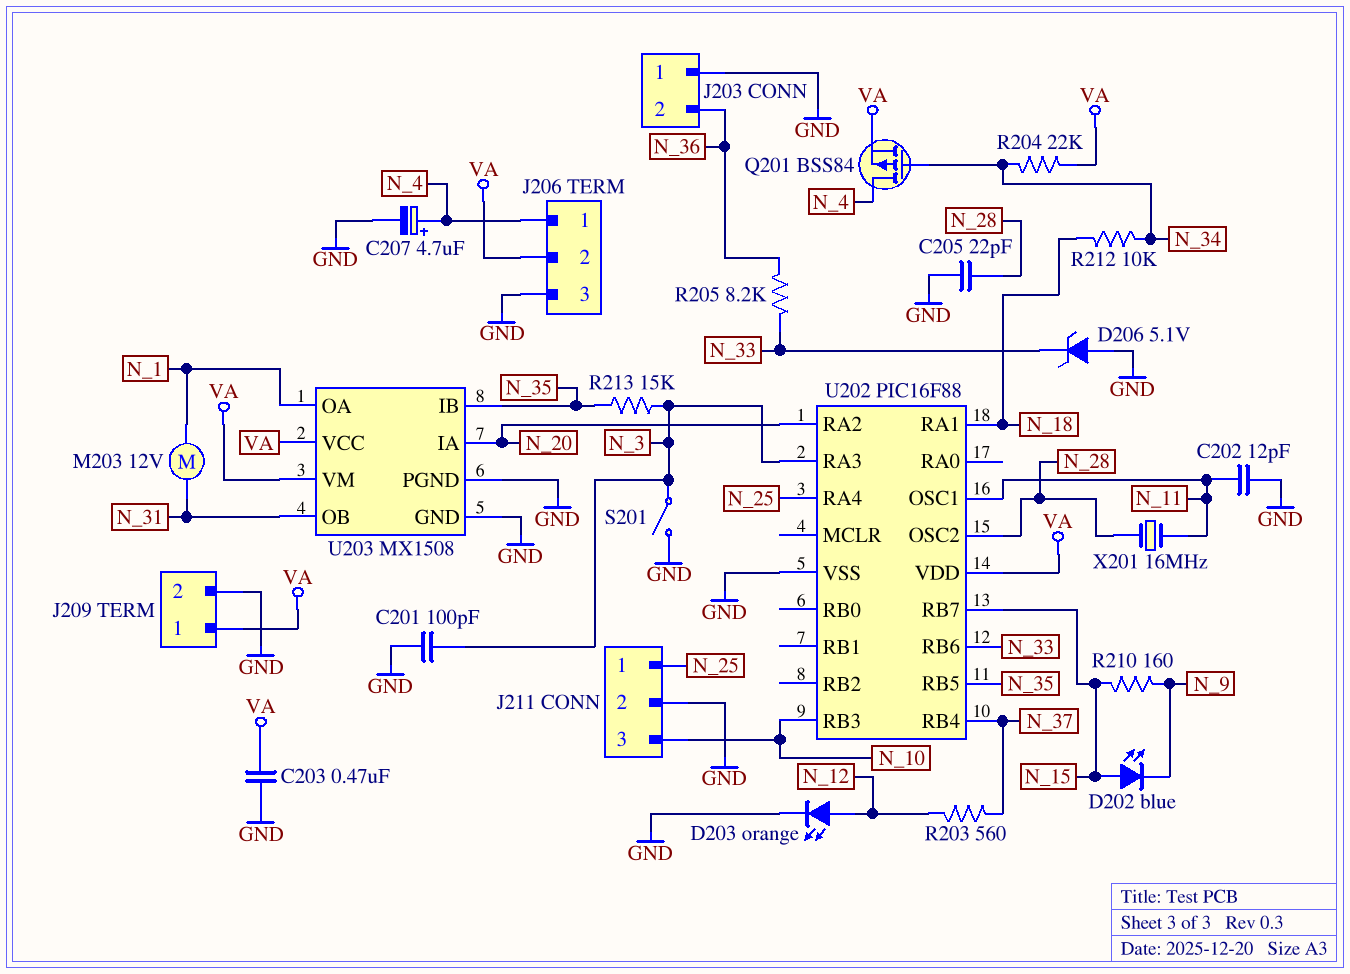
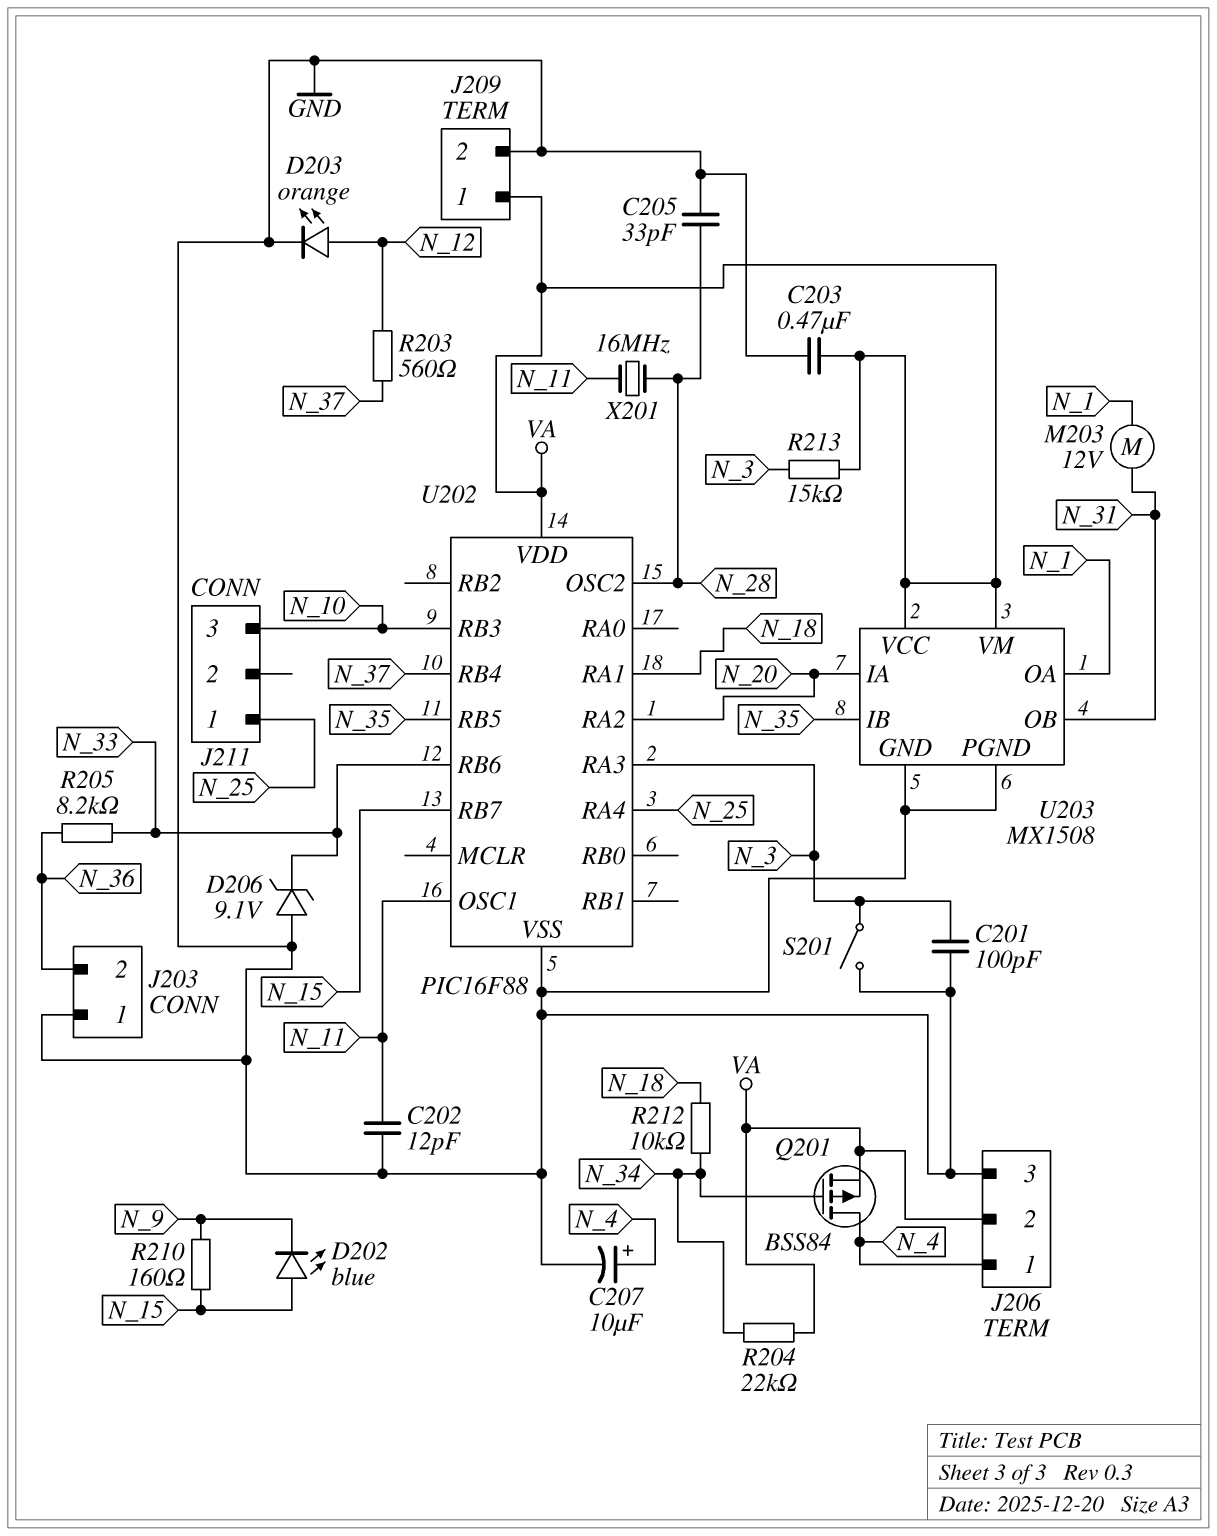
C205: 22pF (GND, N_28) -> 33pF (GND, N_28)
C207: 4.7uF (plus N_4, minus GND) -> 10uF (plus N_4, minus GND)
D206: zener 5.1V (A GND, K N_33) -> zener 9.1V (A GND, K N_33)
J211 pin 2: GND -> none
R213: 15k (N_3, N_35) -> 15k (N_3, VA)

